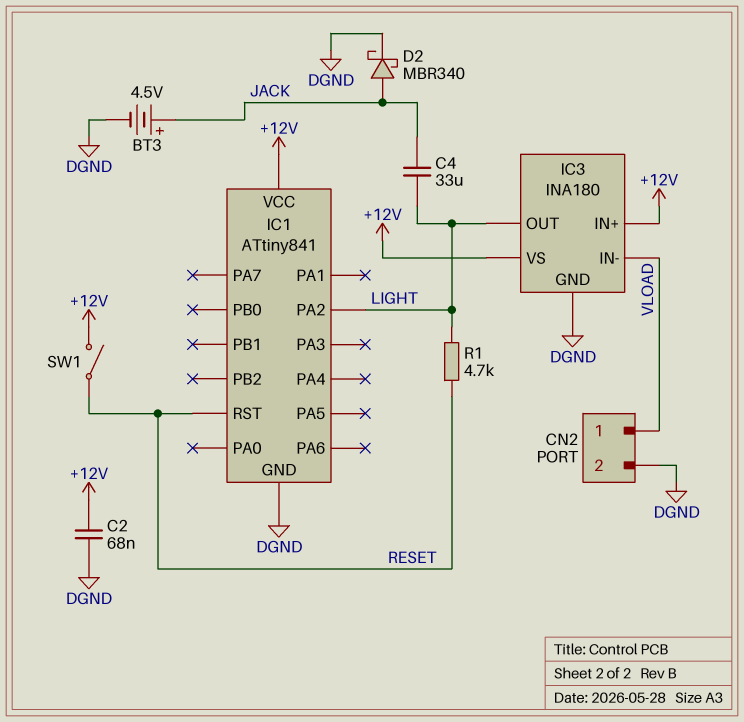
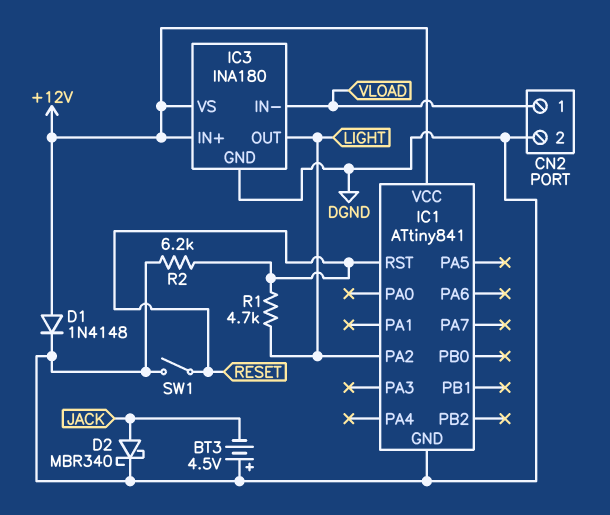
BT3: 4.5V (plus JACK, minus DGND) -> 4.5V (plus DGND, minus JACK)
C2: 68nF (+12V, DGND) -> none
C4: 33uF (JACK, LIGHT) -> none
D1: none -> diode 1N4148 (A +12V, K DGND)
R2: none -> 6.2k (DGND, RESET)
SW1: switch (+12V, RESET) -> switch (DGND, RESET)

